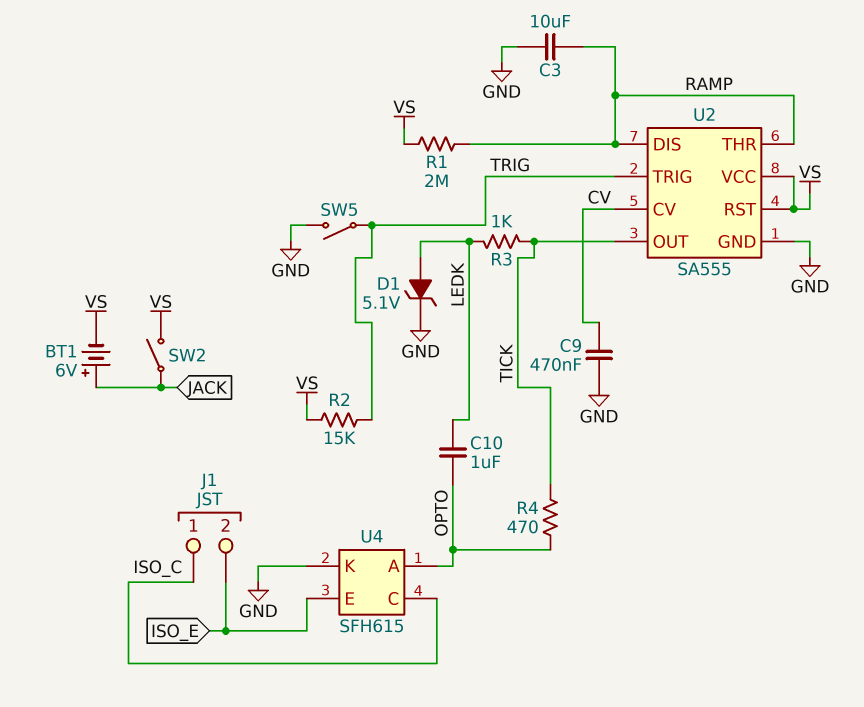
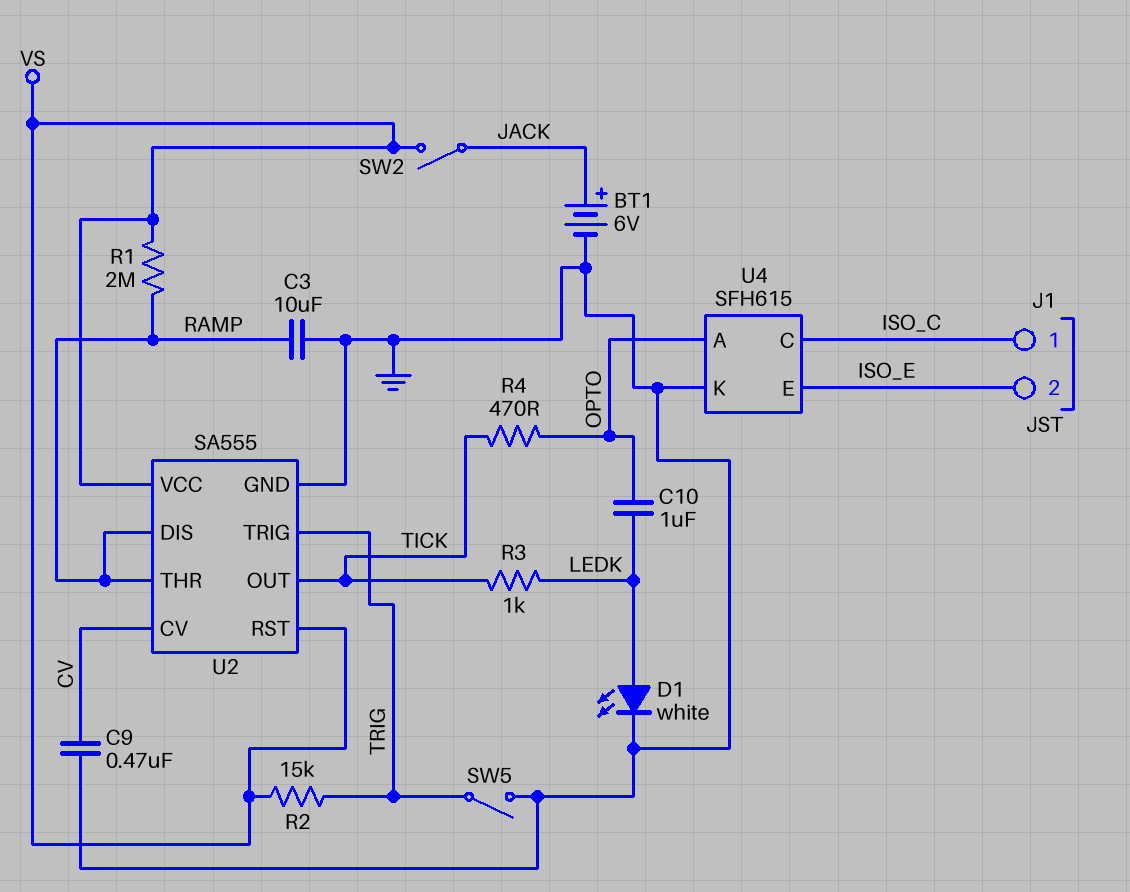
BT1: 6V (plus JACK, minus VS) -> 6V (plus JACK, minus GND)
D1: zener 5.1V (A LEDK, K GND) -> LED white (A LEDK, K GND)

